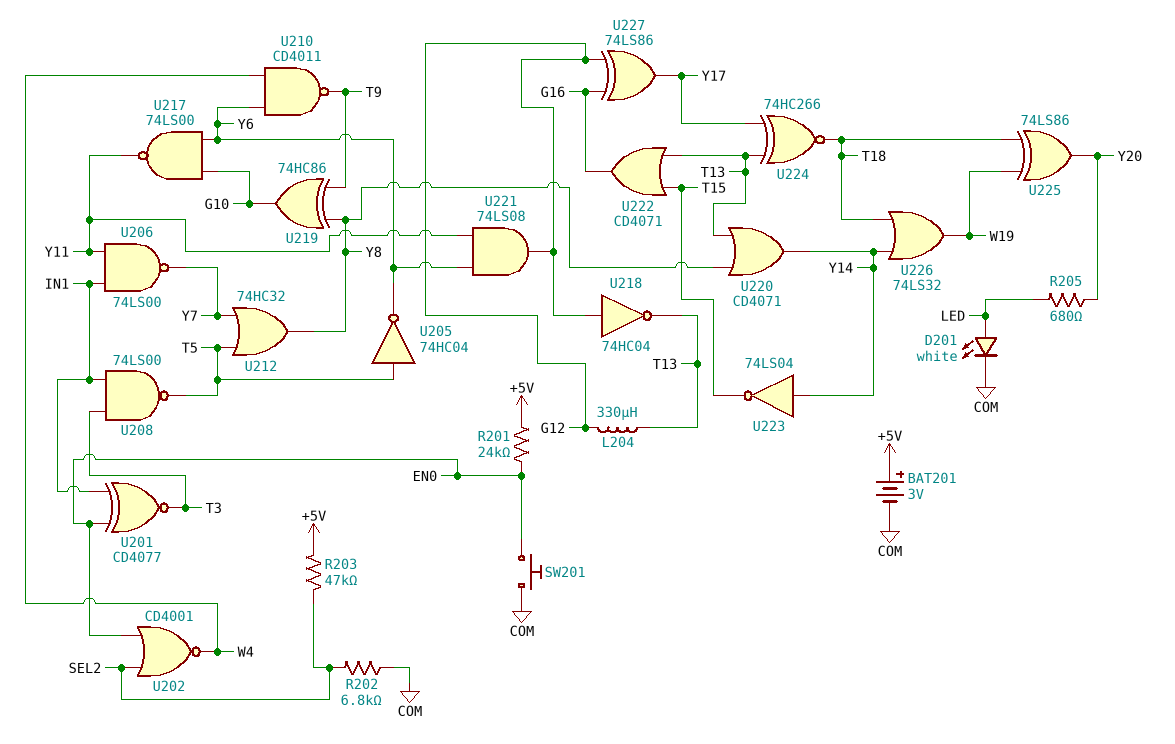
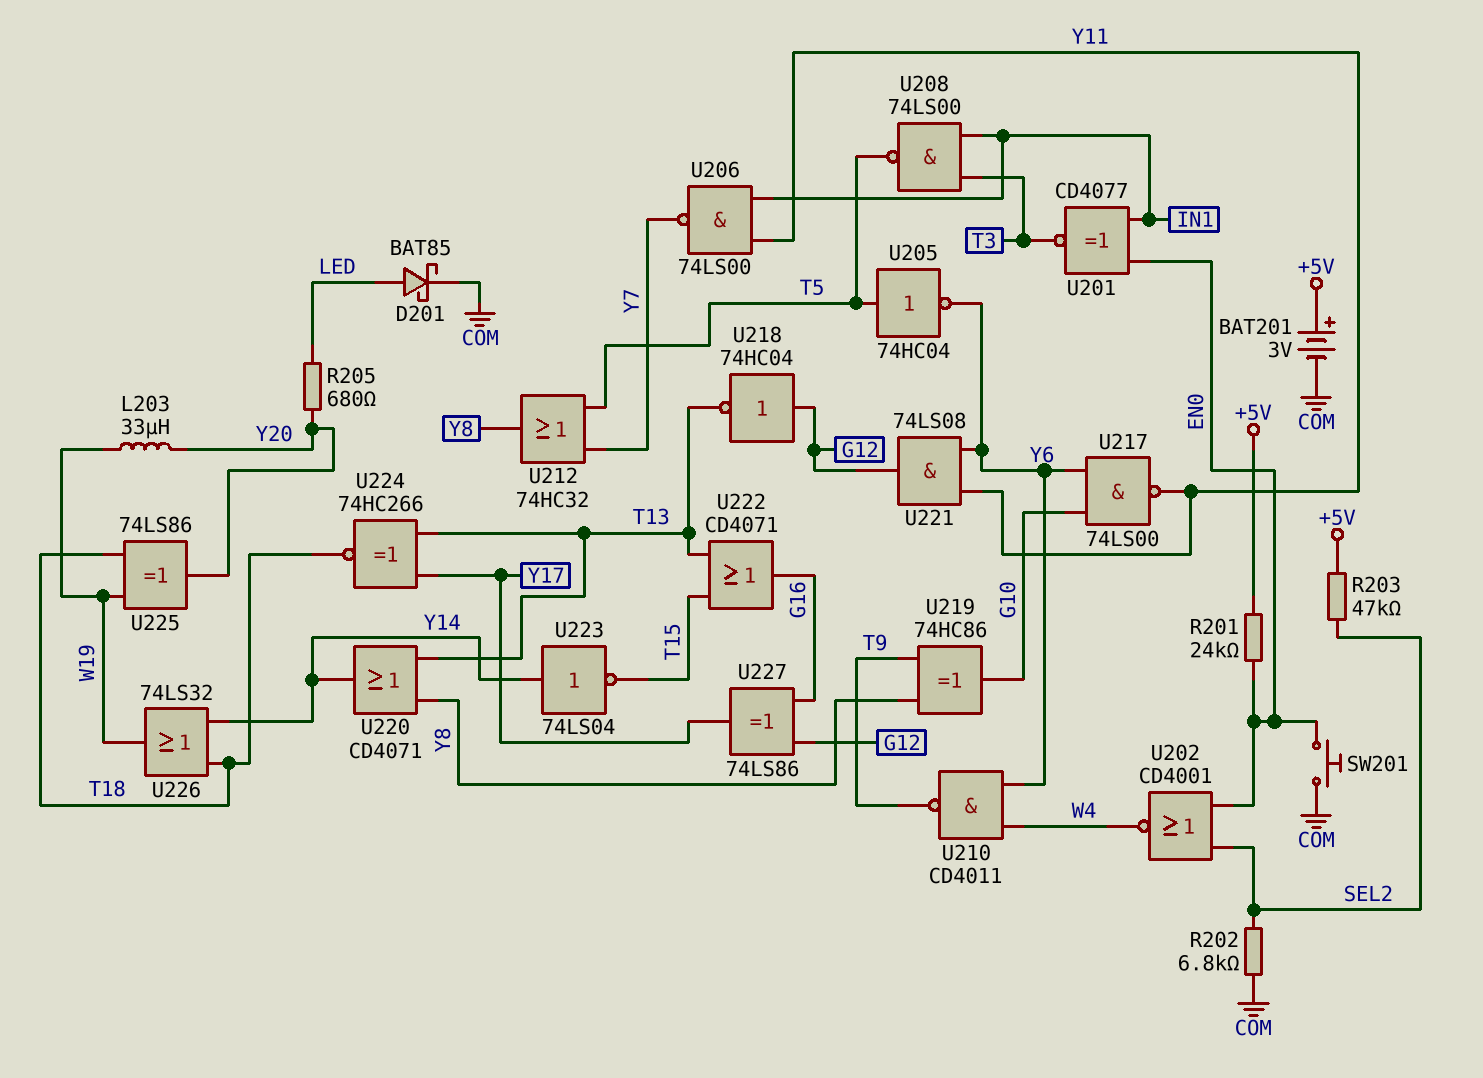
D201: LED white (A LED, K COM) -> schottky BAT85 (A LED, K COM)
L203: none -> 33uH (W19, Y20)
L204: 330uH (G12, T13) -> none

